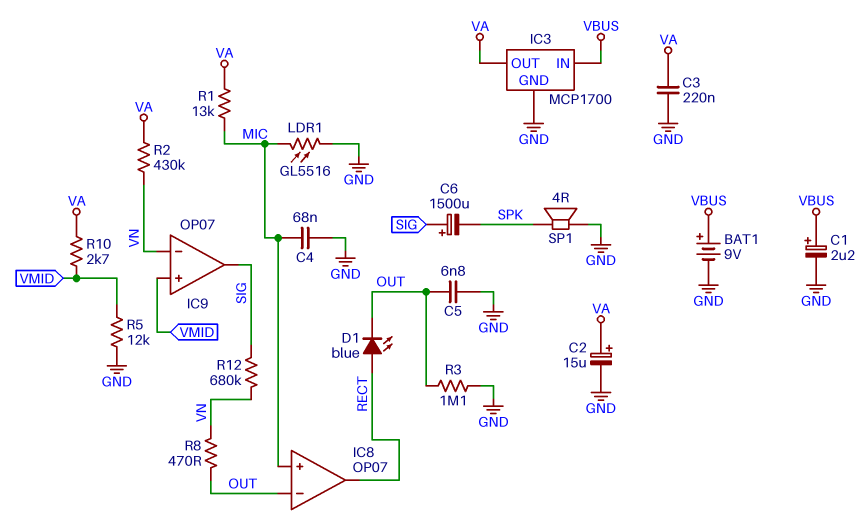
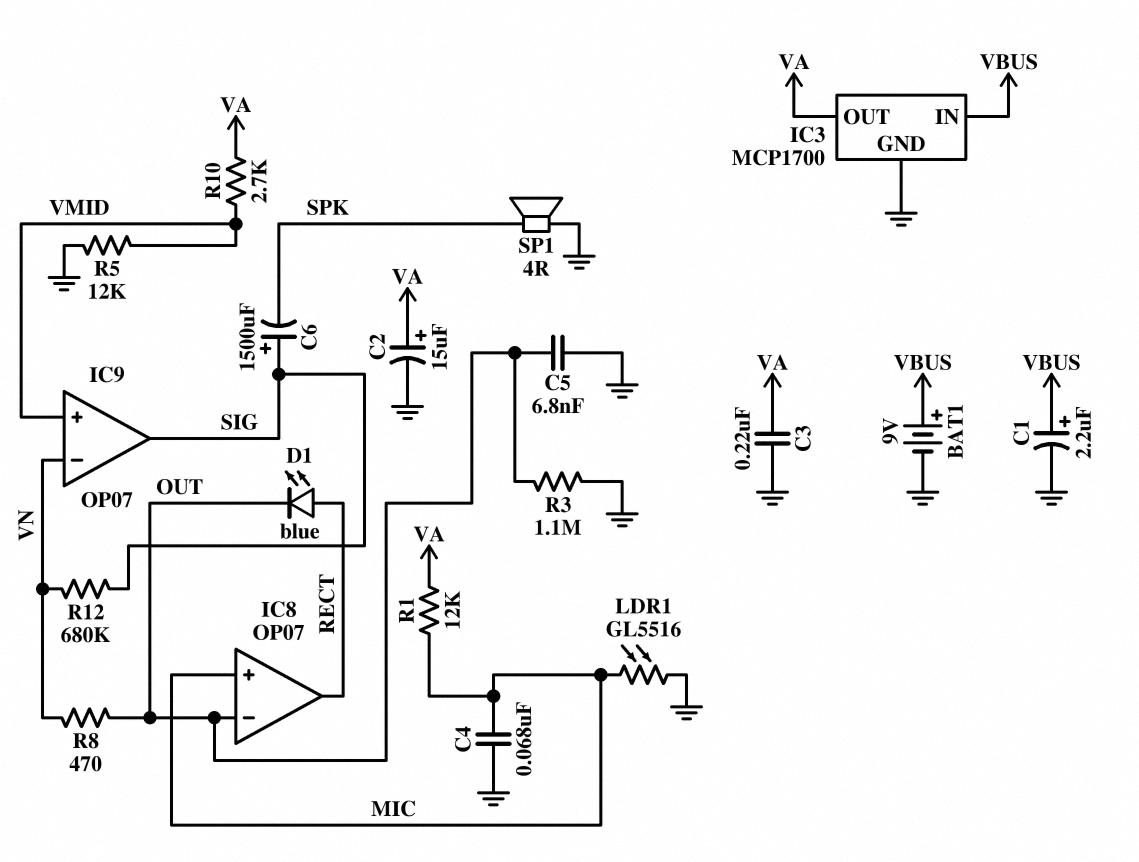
R1: 13k (MIC, VA) -> 12k (MIC, VA)
R2: 430k (VA, VN) -> none

